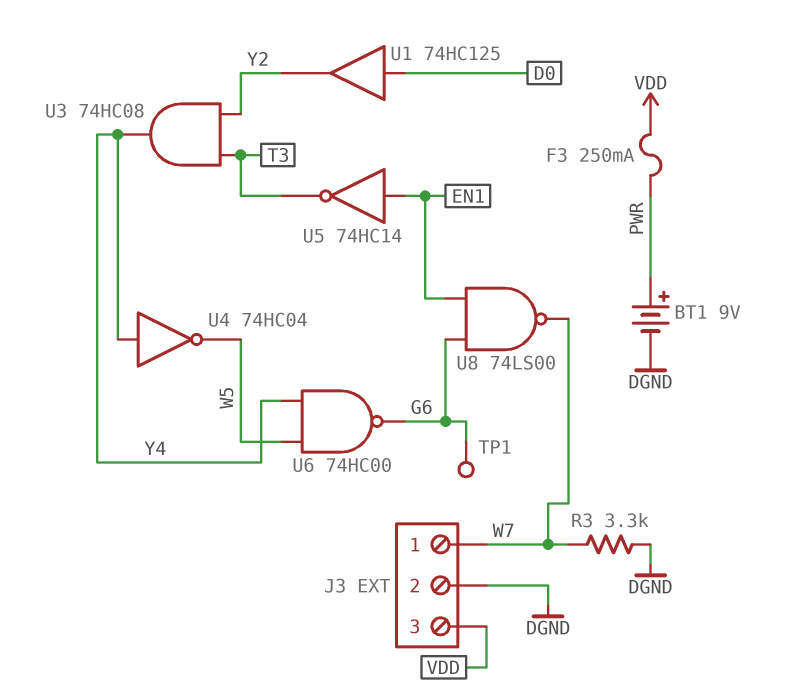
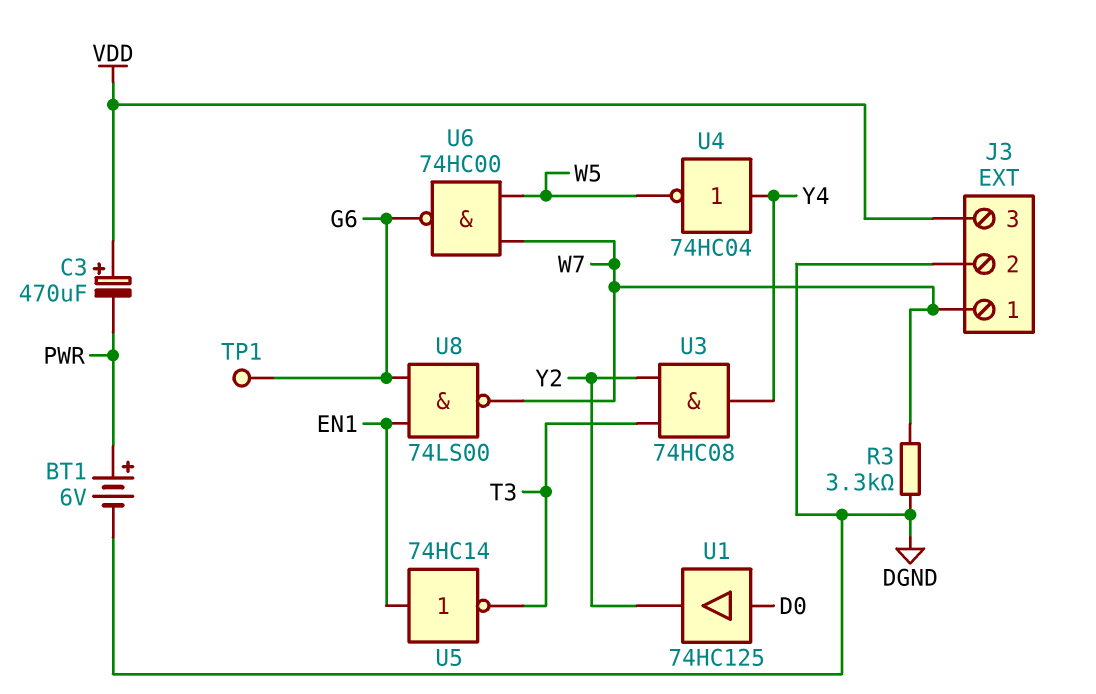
BT1: 9V (plus PWR, minus DGND) -> 6V (plus PWR, minus DGND)
C3: none -> 470uF (plus VDD, minus PWR)
F3: 250mA (PWR, VDD) -> none
U6: NAND 74HC00 (in W5, in Y4, out G6) -> NAND 74HC00 (in W5, in W7, out G6)

